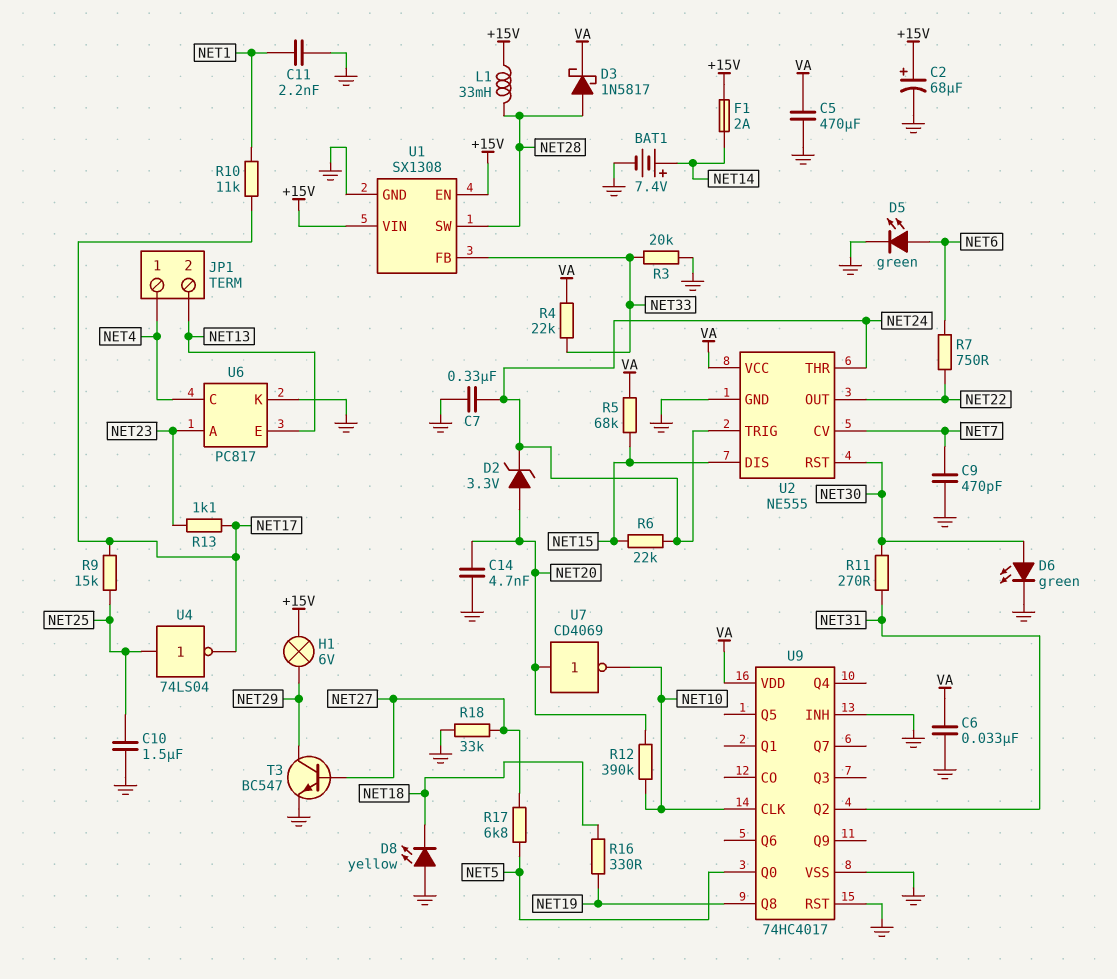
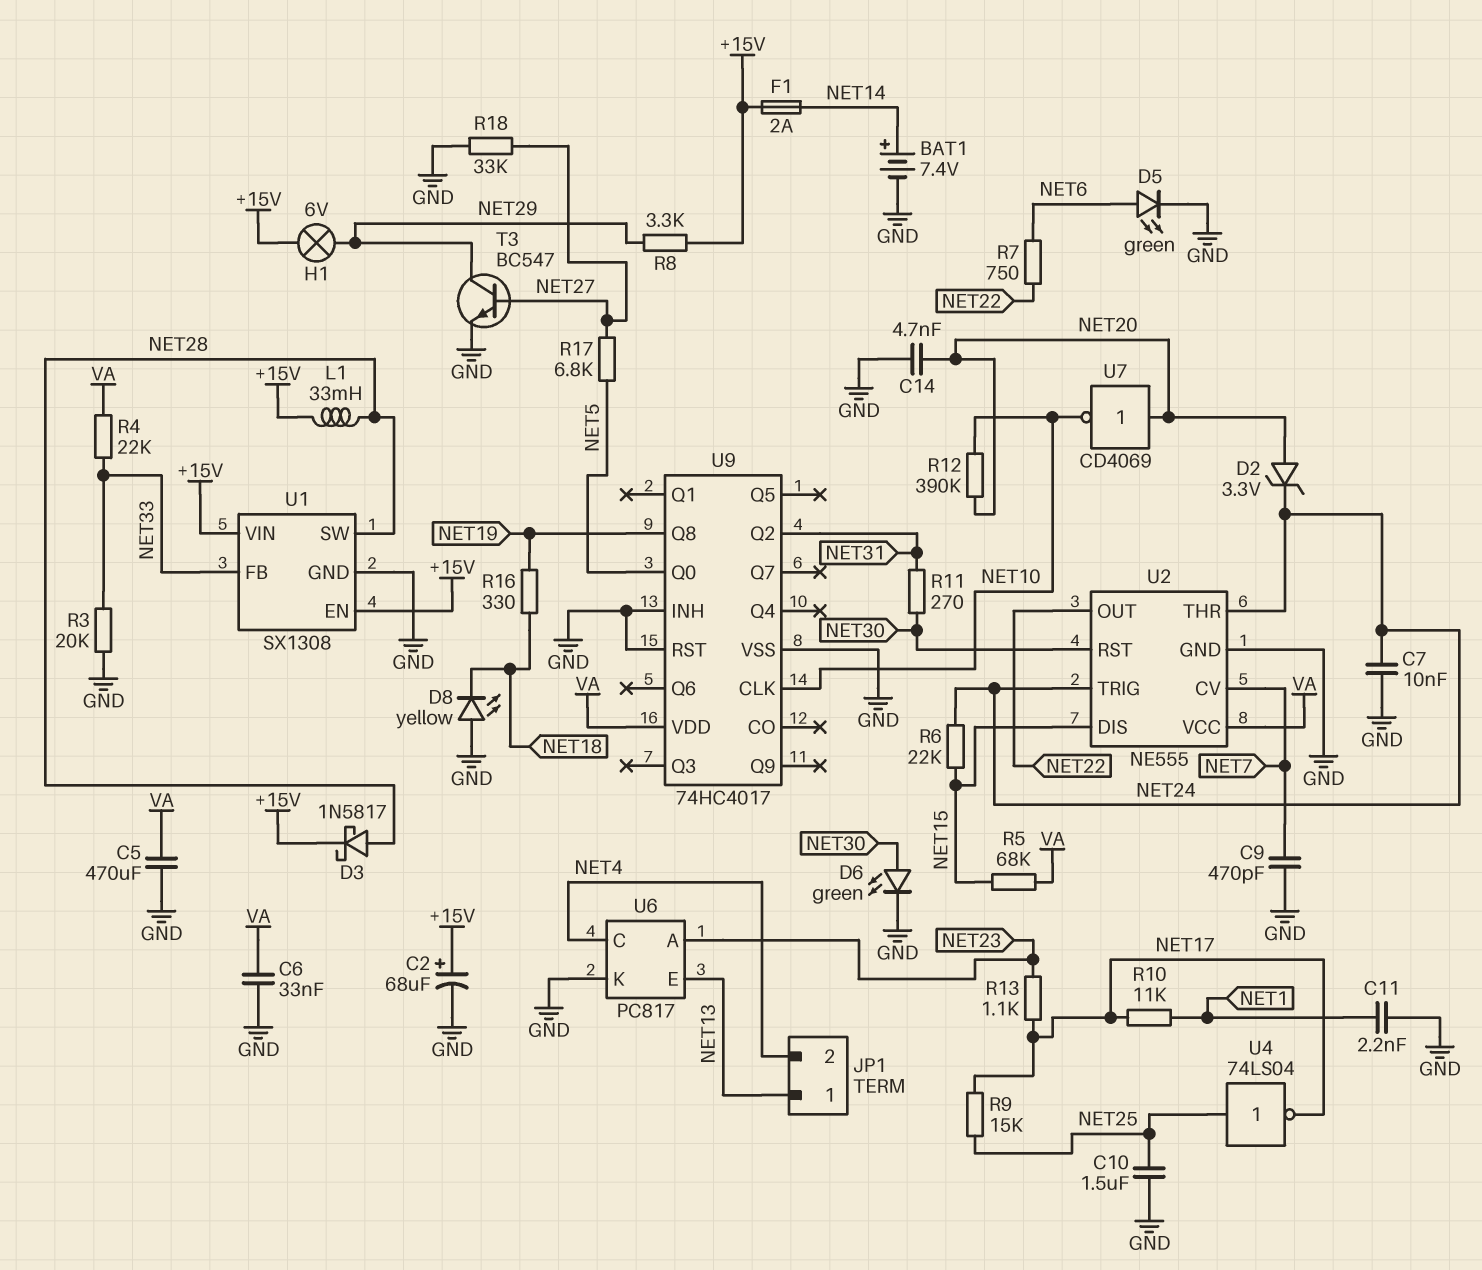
C7: 330nF (GND, NET24) -> 10nF (GND, NET24)
D3: schottky 1N5817 (A NET28, K VA) -> schottky 1N5817 (A NET28, K +15V)
JP1 pin 1: NET4 -> NET13
JP1 pin 2: NET13 -> NET4
R8: none -> 3.3k (+15V, NET29)

